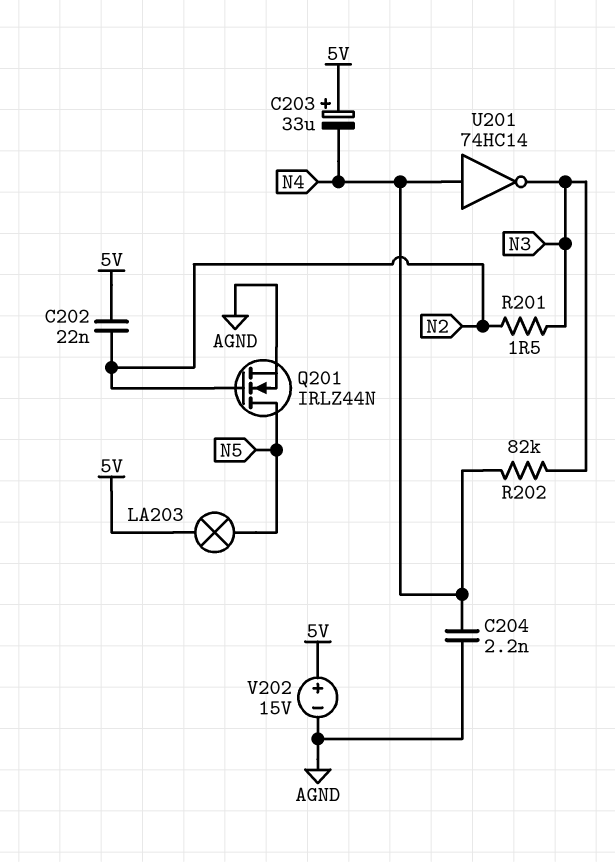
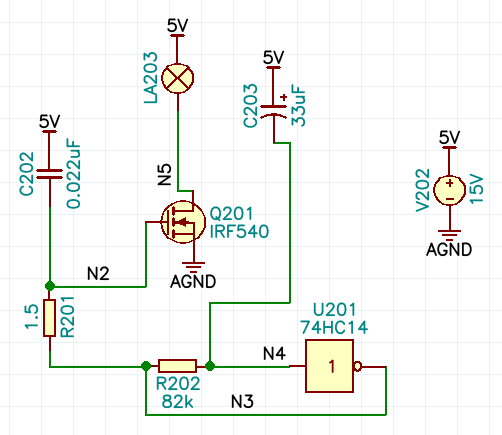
C204: 2.2nF (AGND, N4) -> none
Q201: NMOS IRLZ44N (G N2, D N5, S AGND) -> NMOS IRF540 (G N2, D N5, S AGND)

